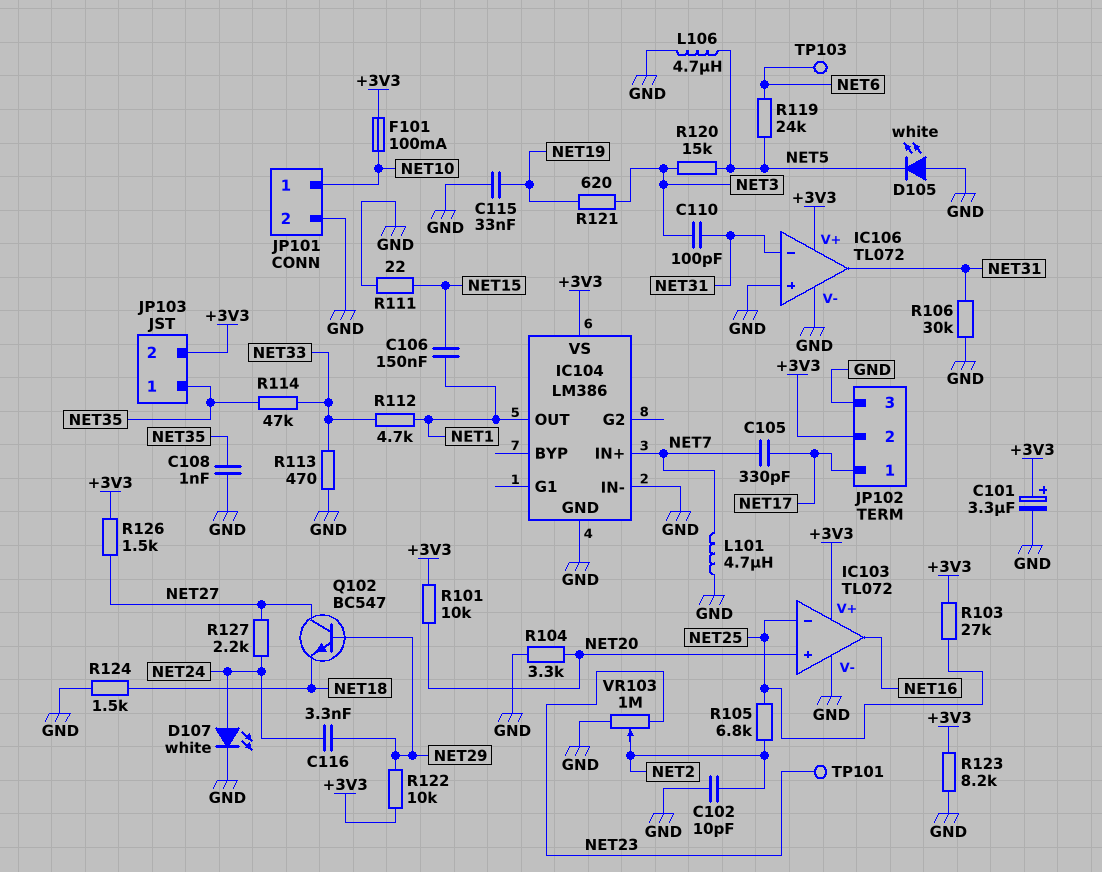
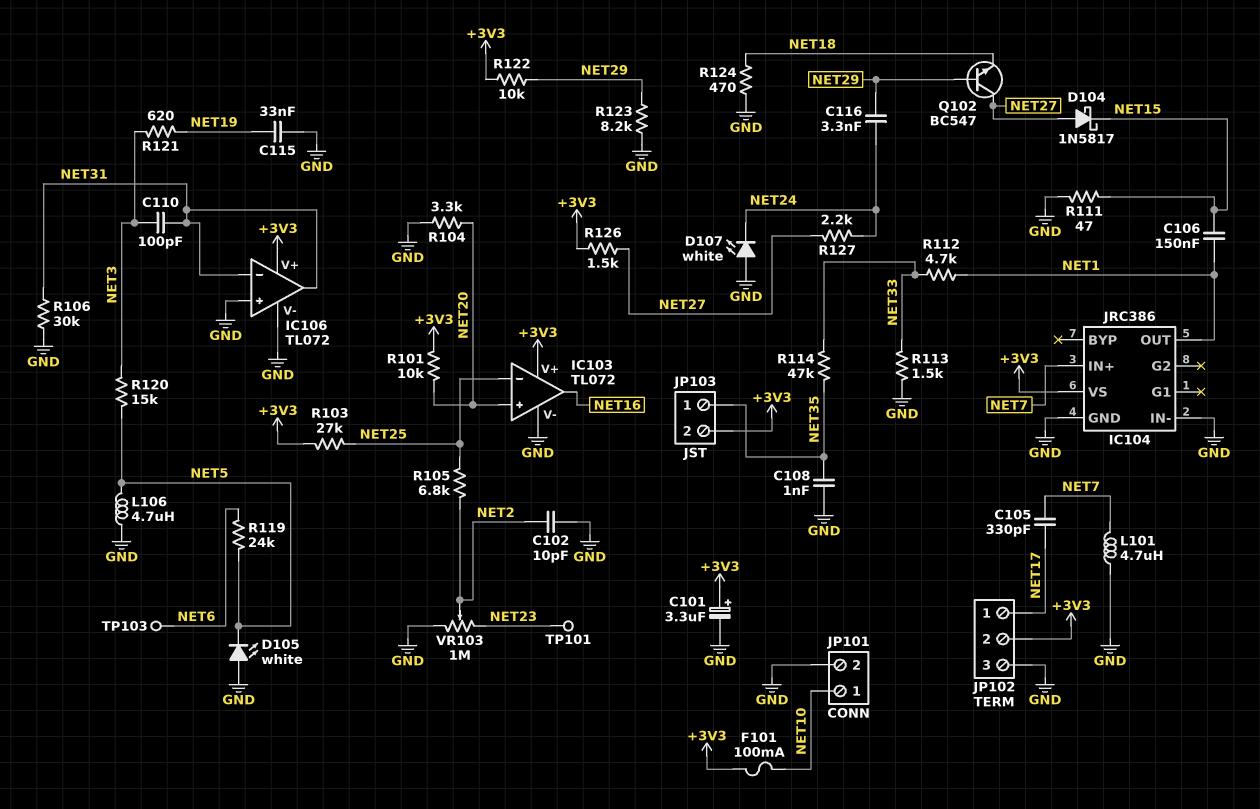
D104: none -> schottky 1N5817 (A NET27, K NET15)
D107: LED white (A NET24, K GND) -> LED white (A GND, K NET24)
IC104: LM386 -> JRC386
R111: 22 (GND, NET15) -> 47 (GND, NET15)
R113: 470 (GND, NET33) -> 1.5k (GND, NET33)
R123: 8.2k (+3V3, GND) -> 8.2k (GND, NET29)
R124: 1.5k (GND, NET18) -> 470 (GND, NET18)

